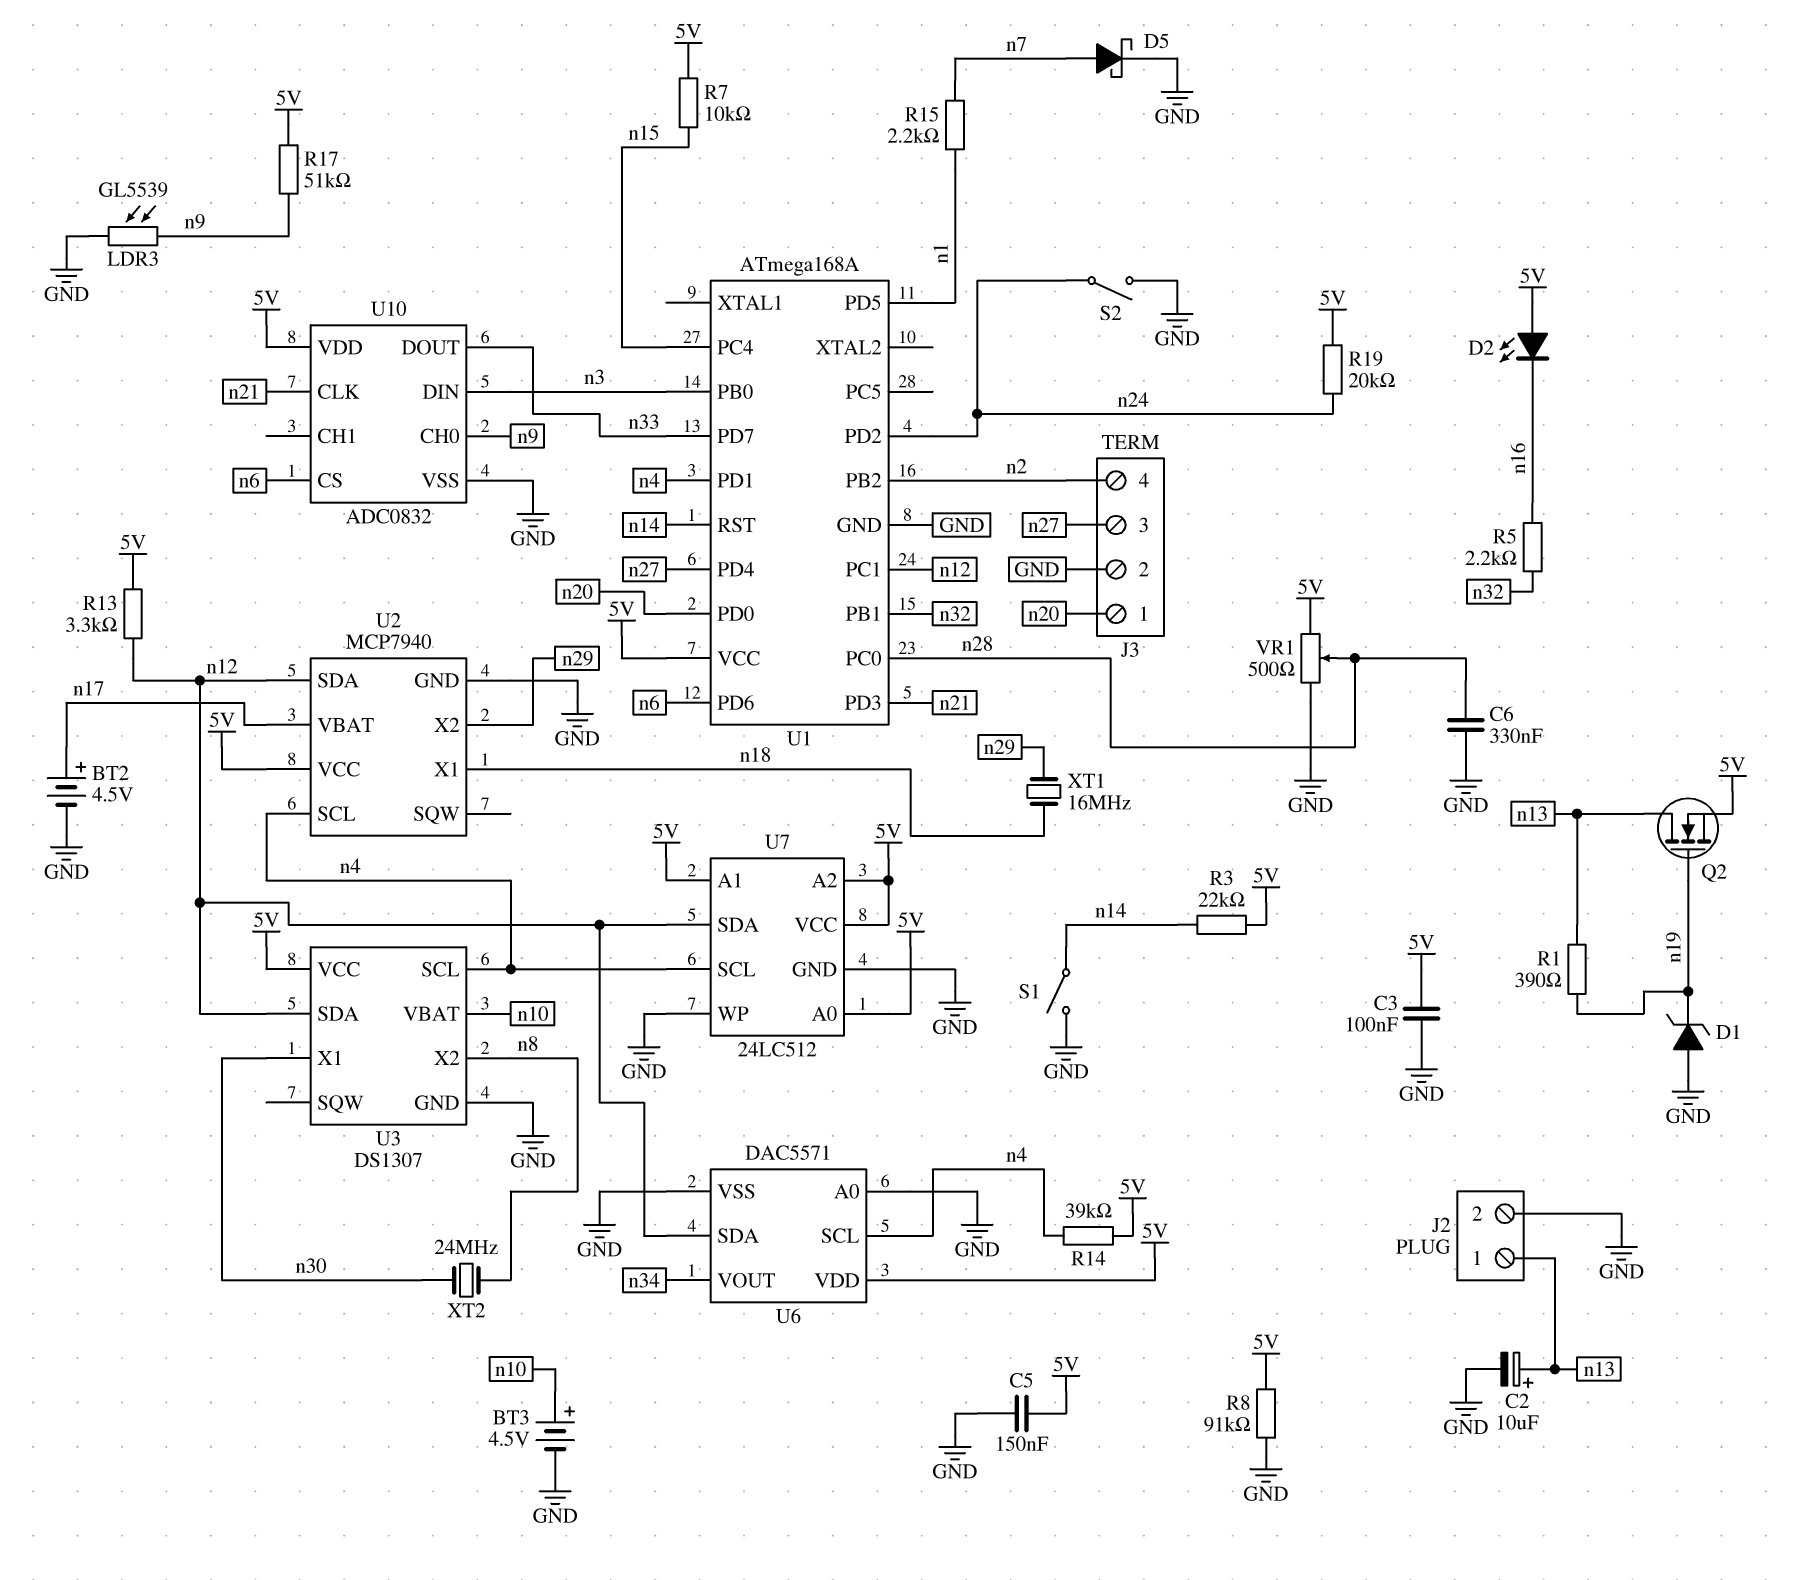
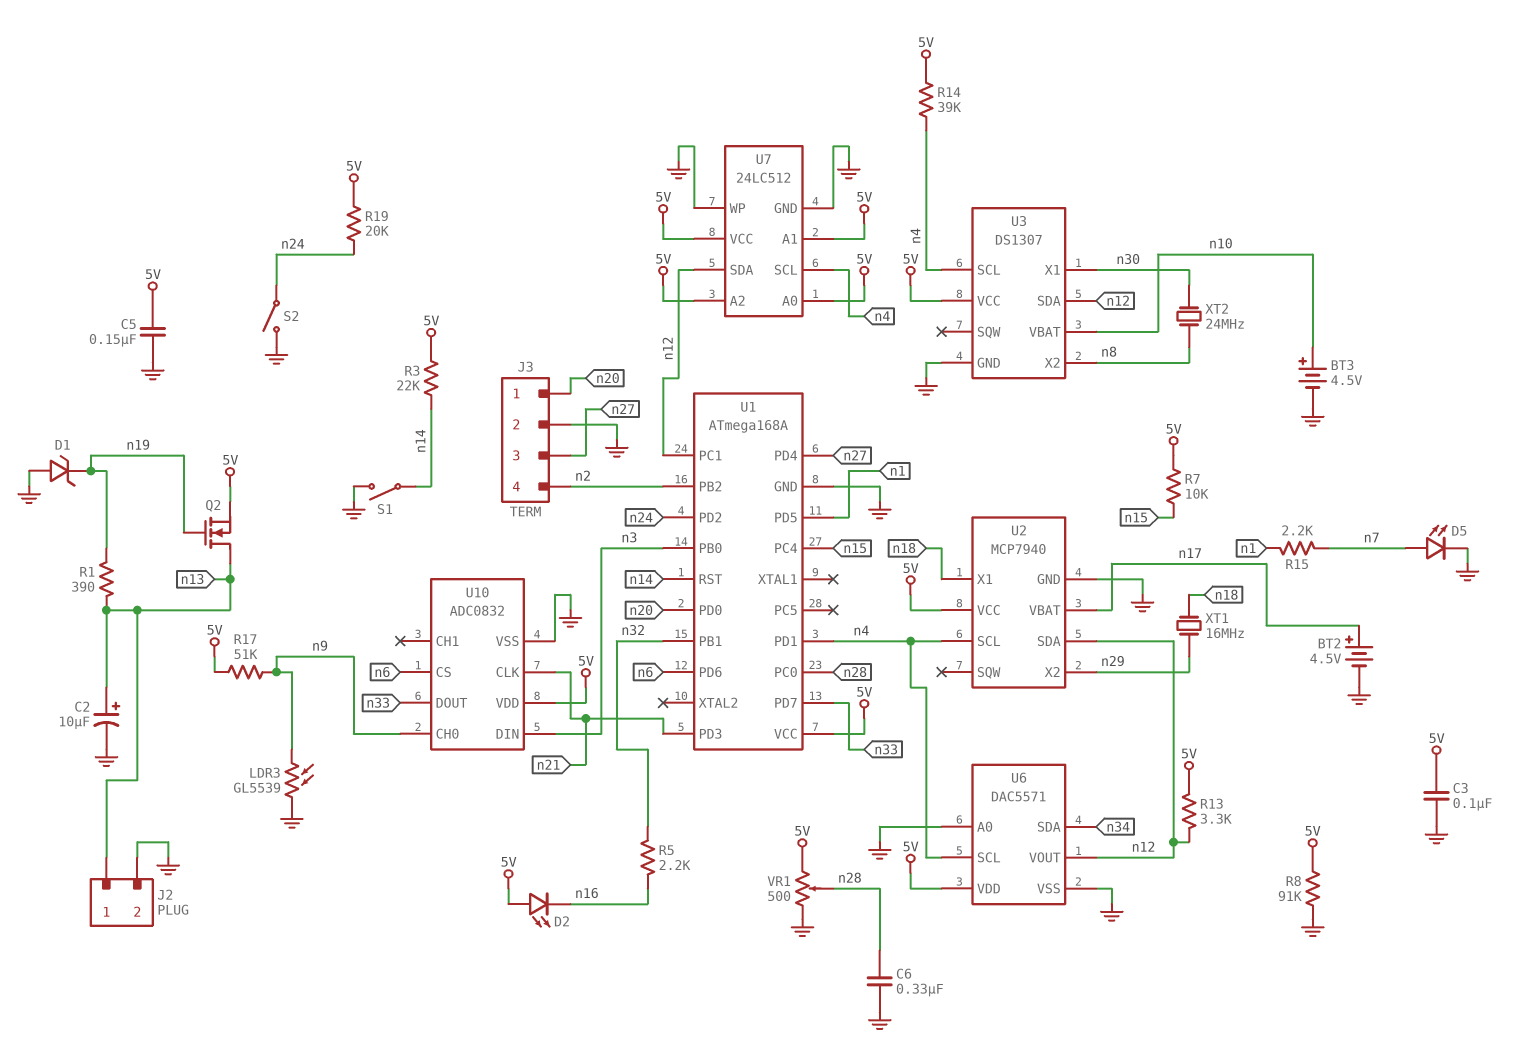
D5: schottky (A n7, K GND) -> LED (A n7, K GND)
U6 pin SDA: n12 -> n34
U6 pin VOUT: n34 -> n12

